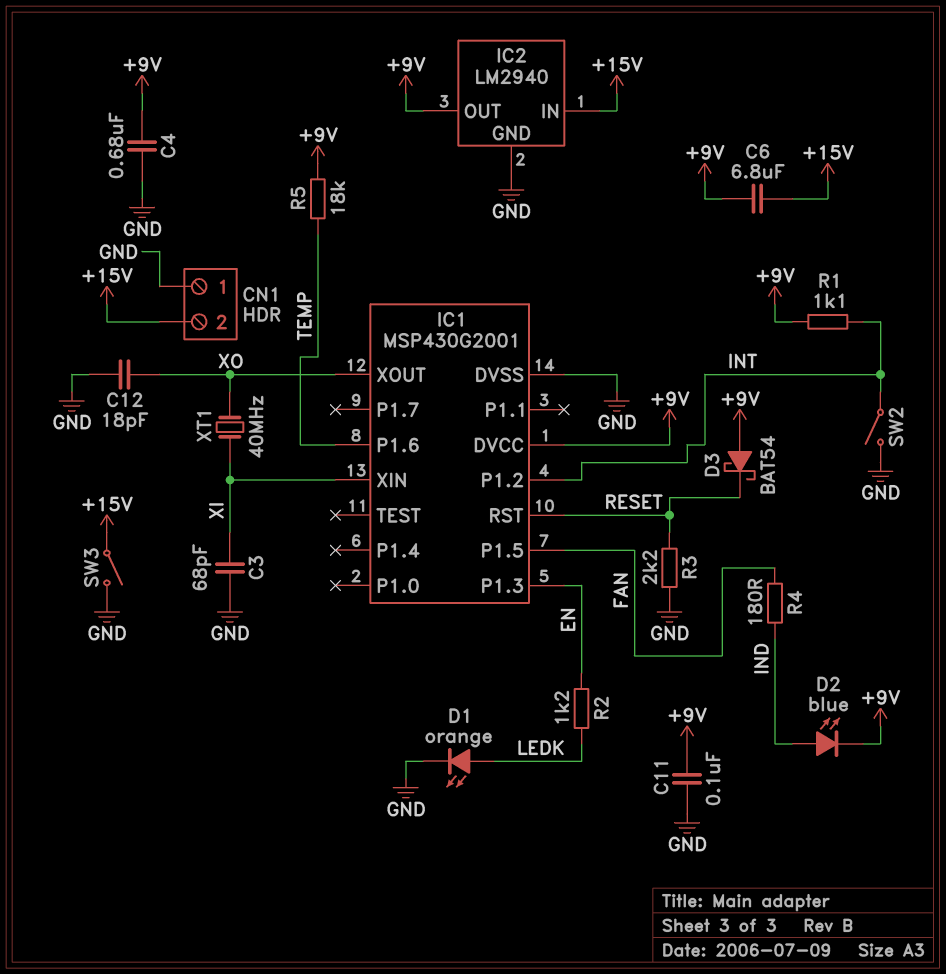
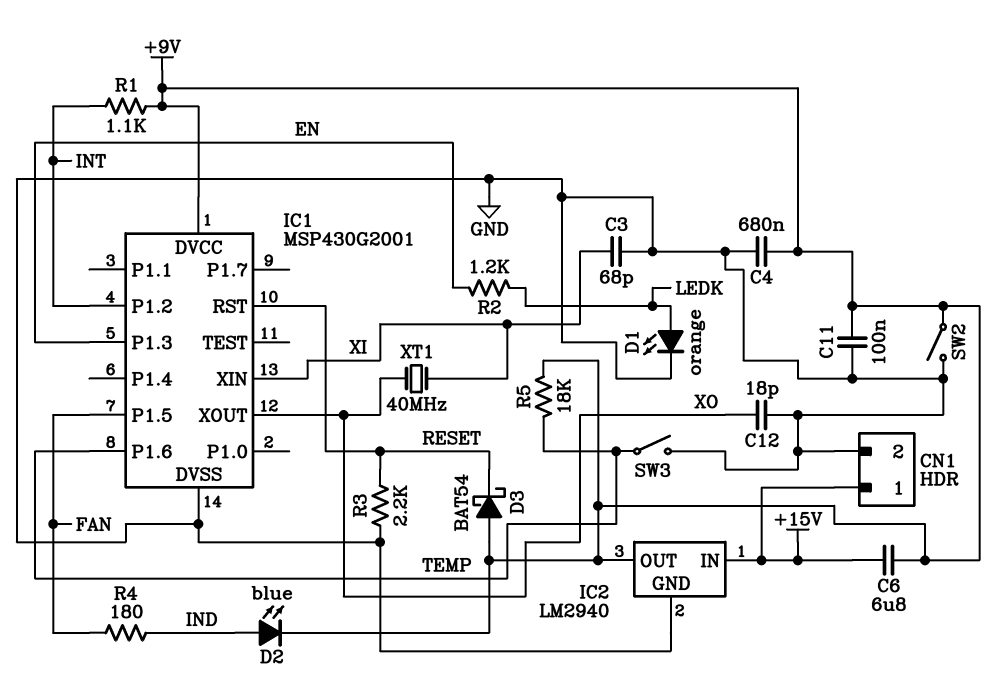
CN1 pin 1: GND -> +15V
CN1 pin 2: +15V -> GND
SW2: switch (GND, INT) -> switch (+9V, GND)
SW3: switch (+15V, GND) -> switch (GND, TEMP)

